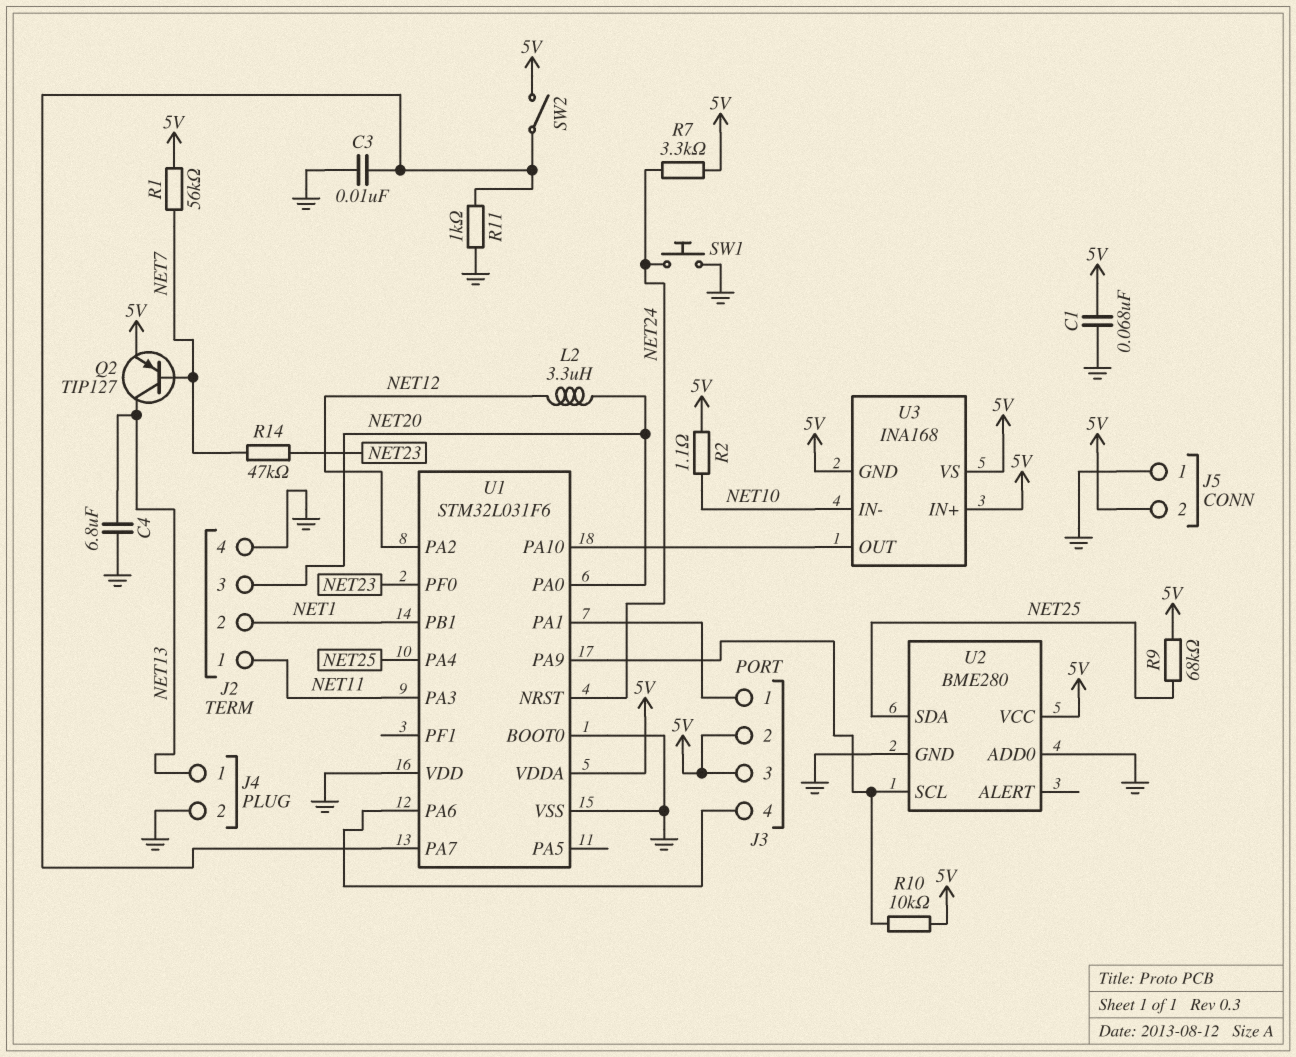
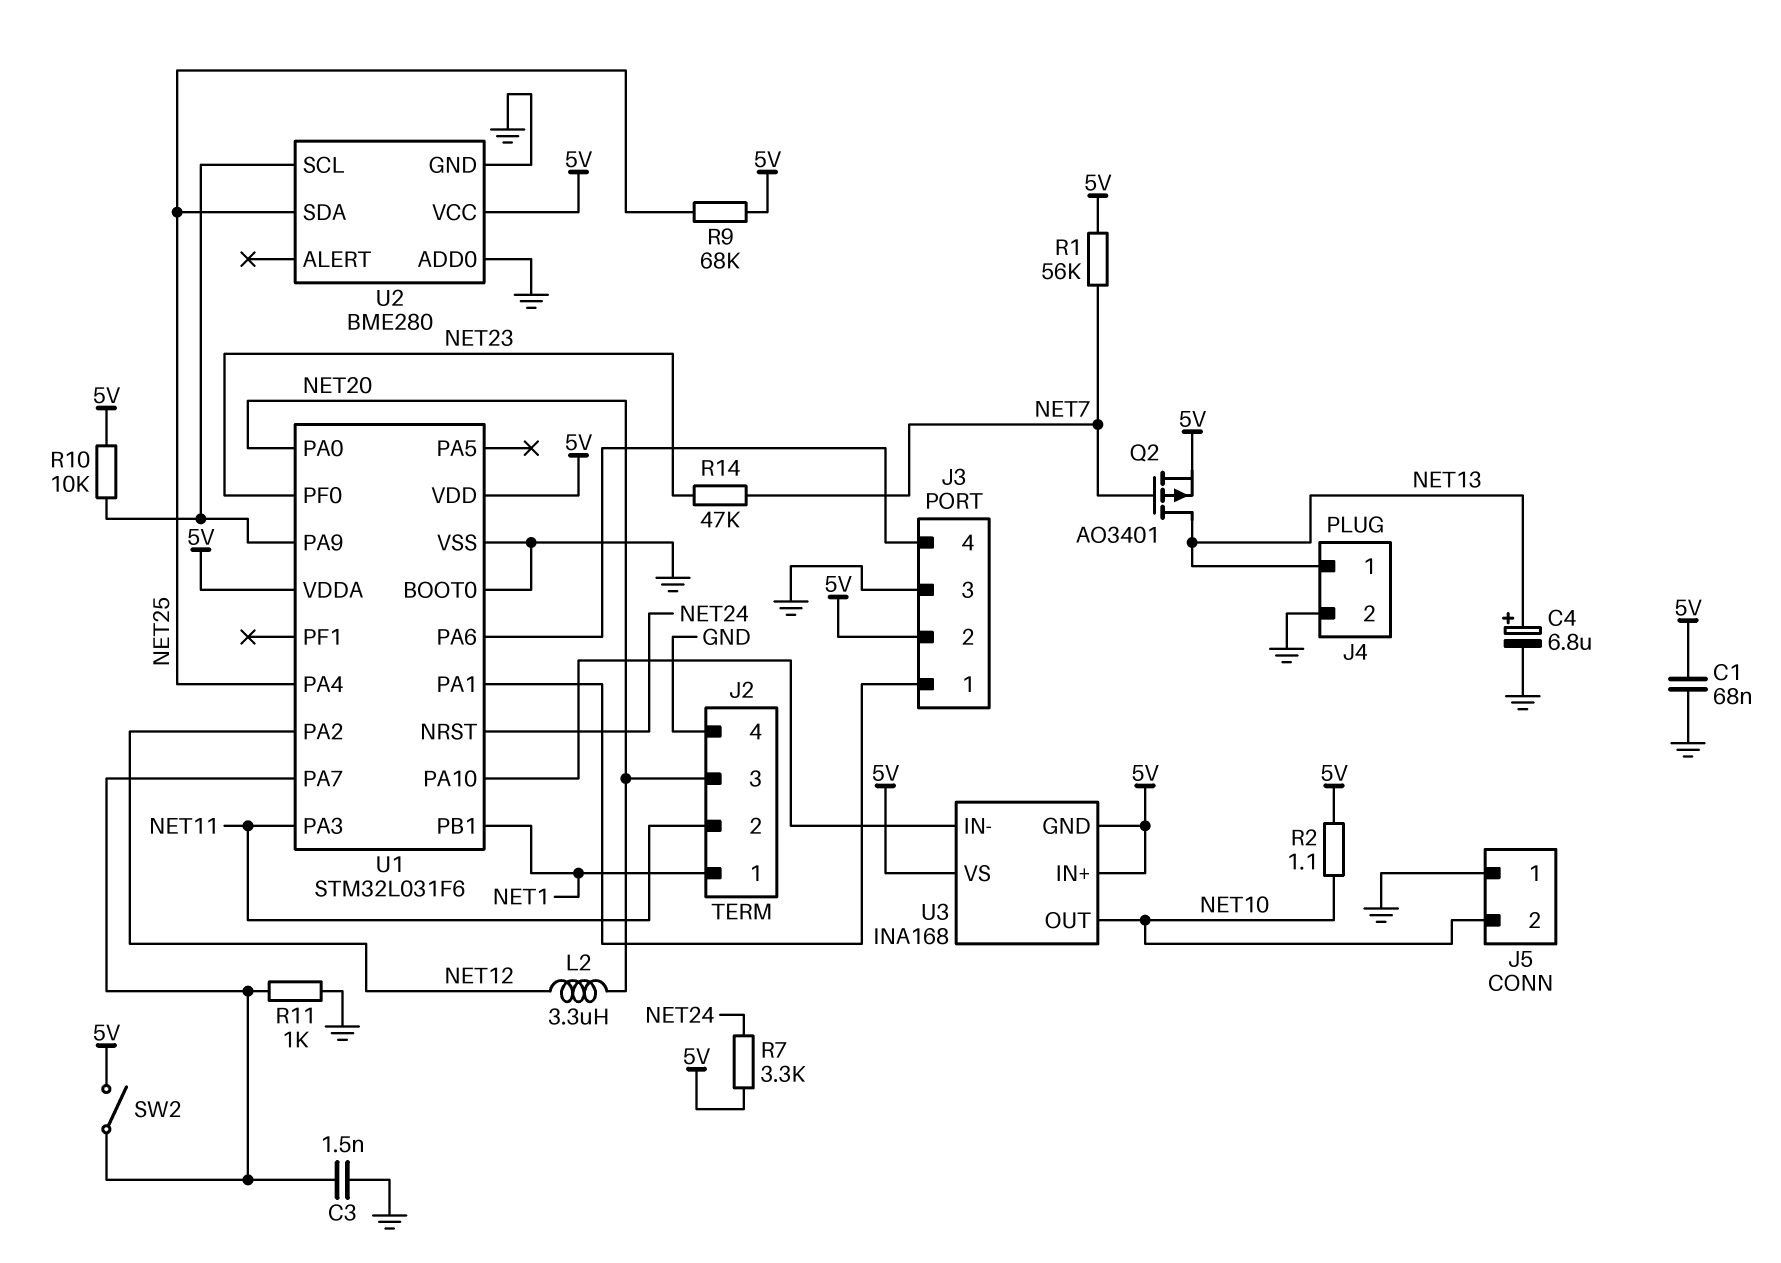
C3: 10nF (GND, U1/PA7) -> 1.5nF (GND, U1/PA7)
C4: 6.8uF (GND, NET13) -> 6.8uF (plus NET13, minus GND)
J2 pin 1: NET11 -> NET1
J2 pin 2: NET1 -> NET11
J3 pin 3: 5V -> GND
J5 pin 2: 5V -> NET10
Q2: PNP TIP127 (B NET7, C NET13, E 5V) -> PMOS AO3401 (G NET7, D NET13, S 5V)
SW1: button (GND, NET24) -> none
U1 pin VDD: GND -> 5V
U3 pin IN-: NET10 -> U1/PA10
U3 pin OUT: U1/PA10 -> NET10

